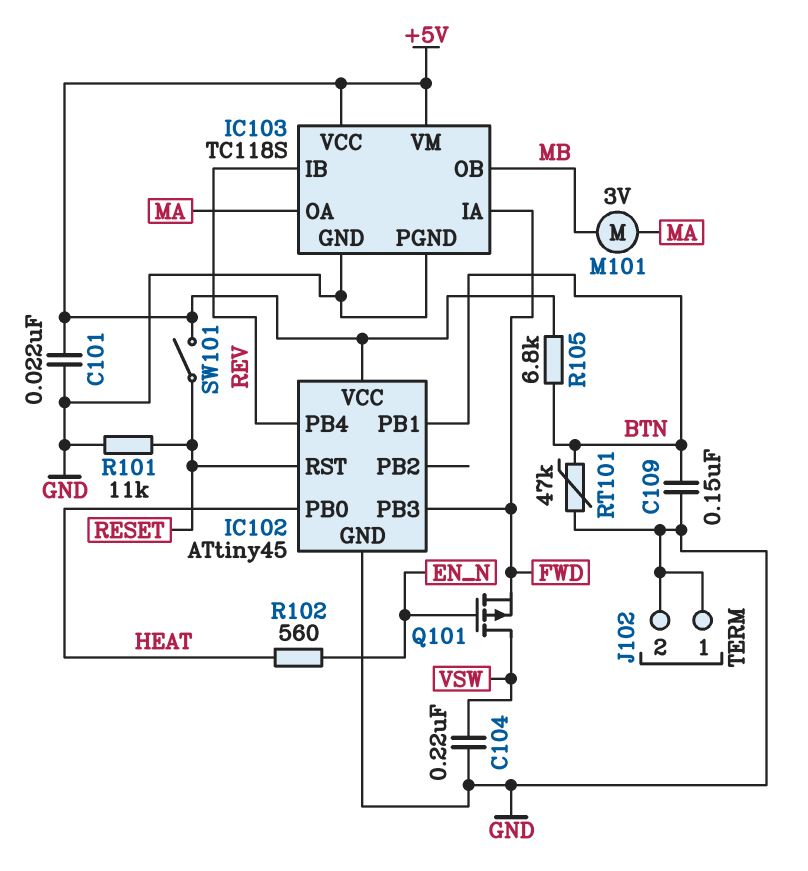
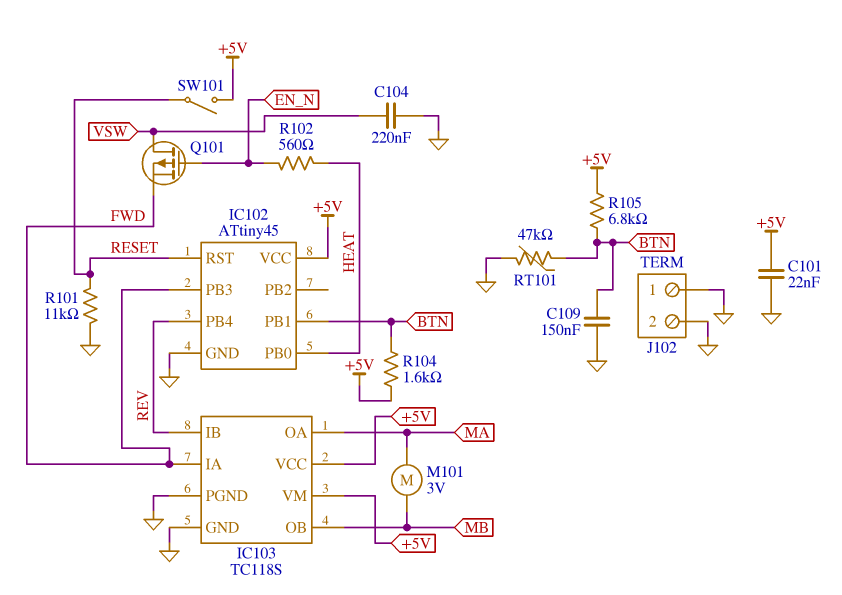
R104: none -> 1.6k (+5V, BTN)

